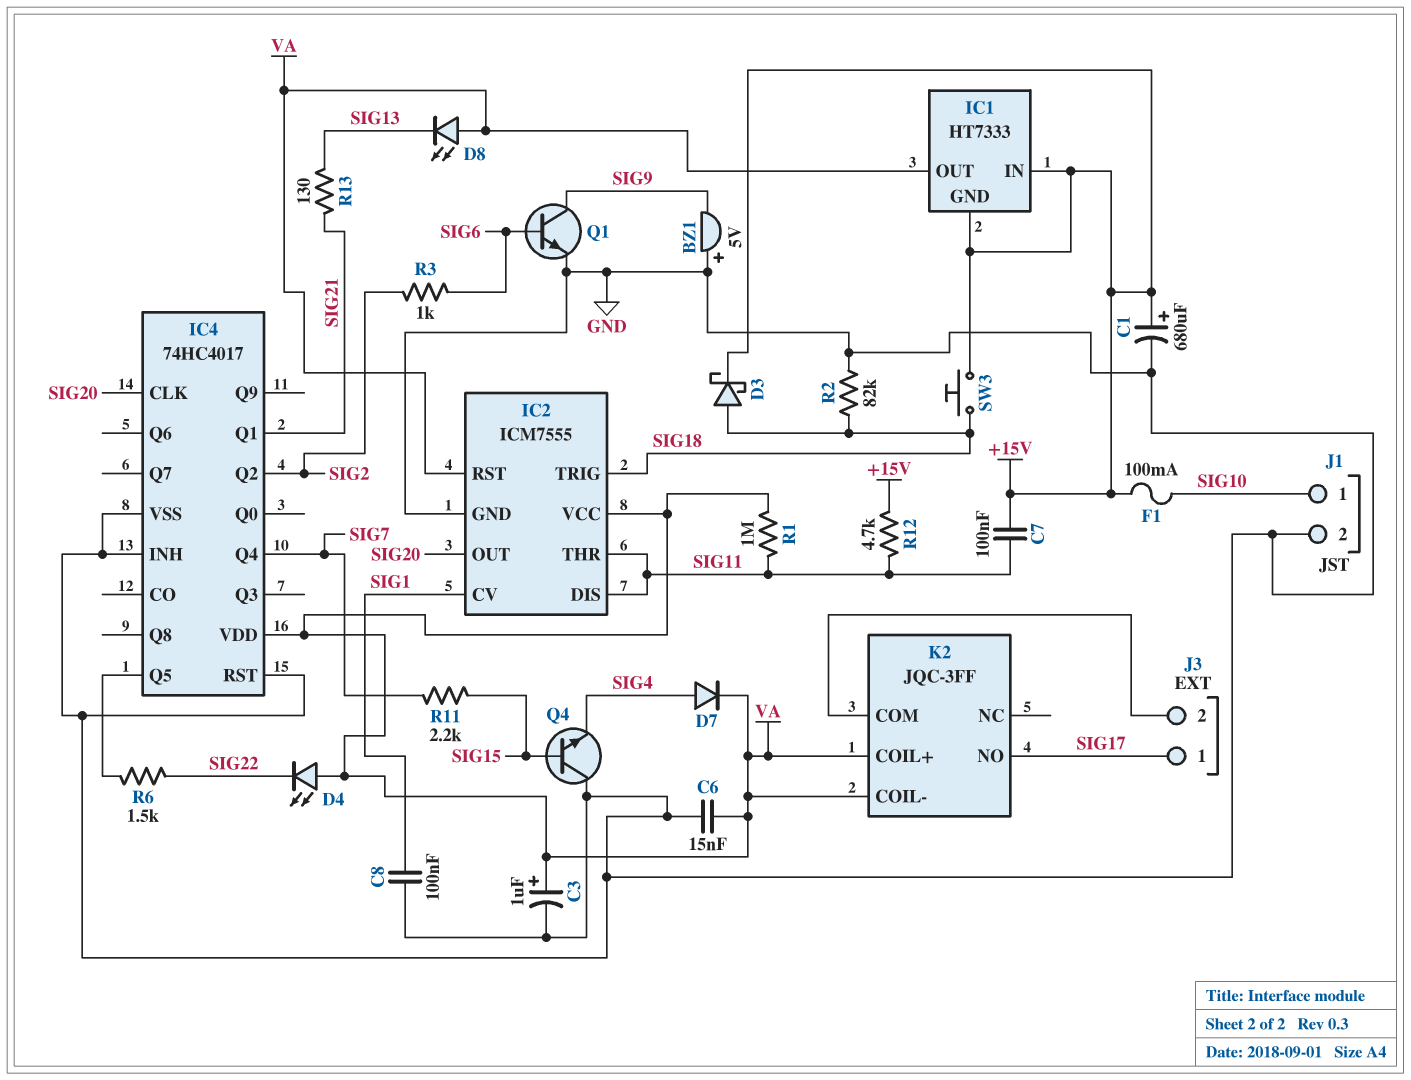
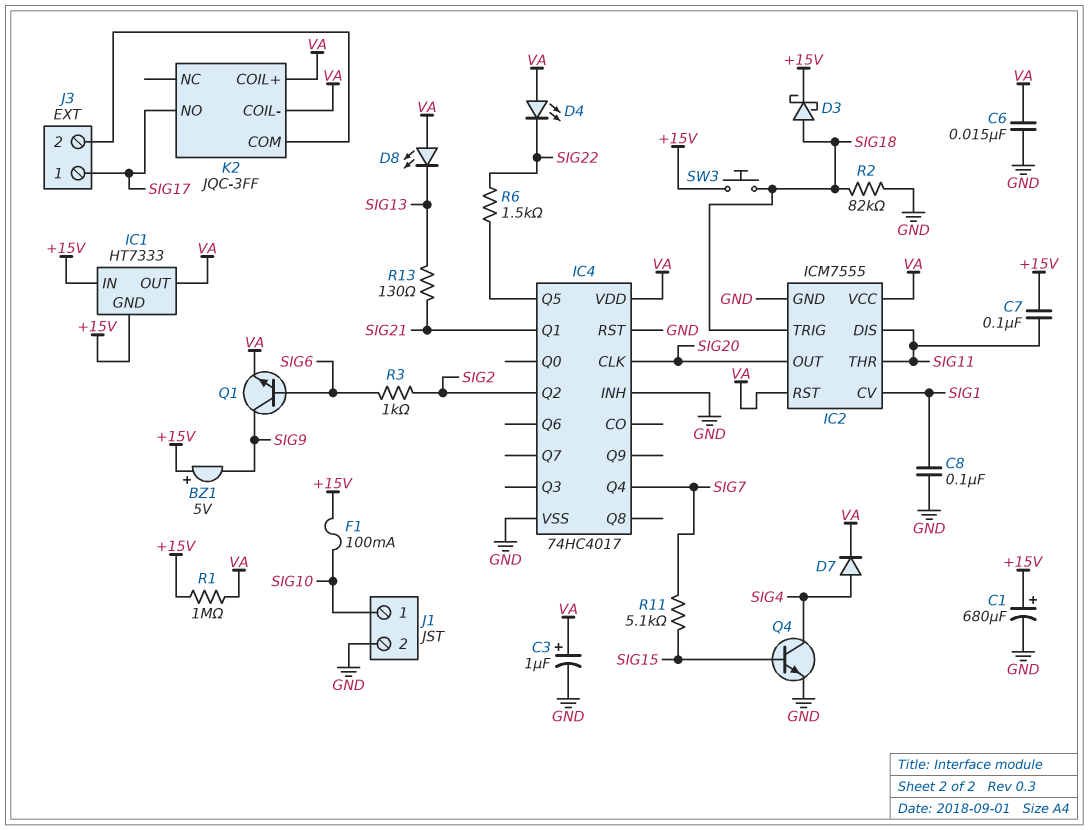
BZ1: buzzer 5V (plus GND, minus SIG9) -> buzzer 5V (plus +15V, minus SIG9)
Q1: NPN (B SIG6, C SIG9, E GND) -> NPN (B SIG6, C SIG9, E VA)
Q4: NPN (B SIG15, C GND, E SIG4) -> NPN (B SIG15, C SIG4, E GND)
R1: 1M (SIG11, VA) -> 1M (+15V, VA)
R11: 2.2k (SIG7, SIG15) -> 5.1k (SIG7, SIG15)
R12: 4.7k (+15V, SIG11) -> none

